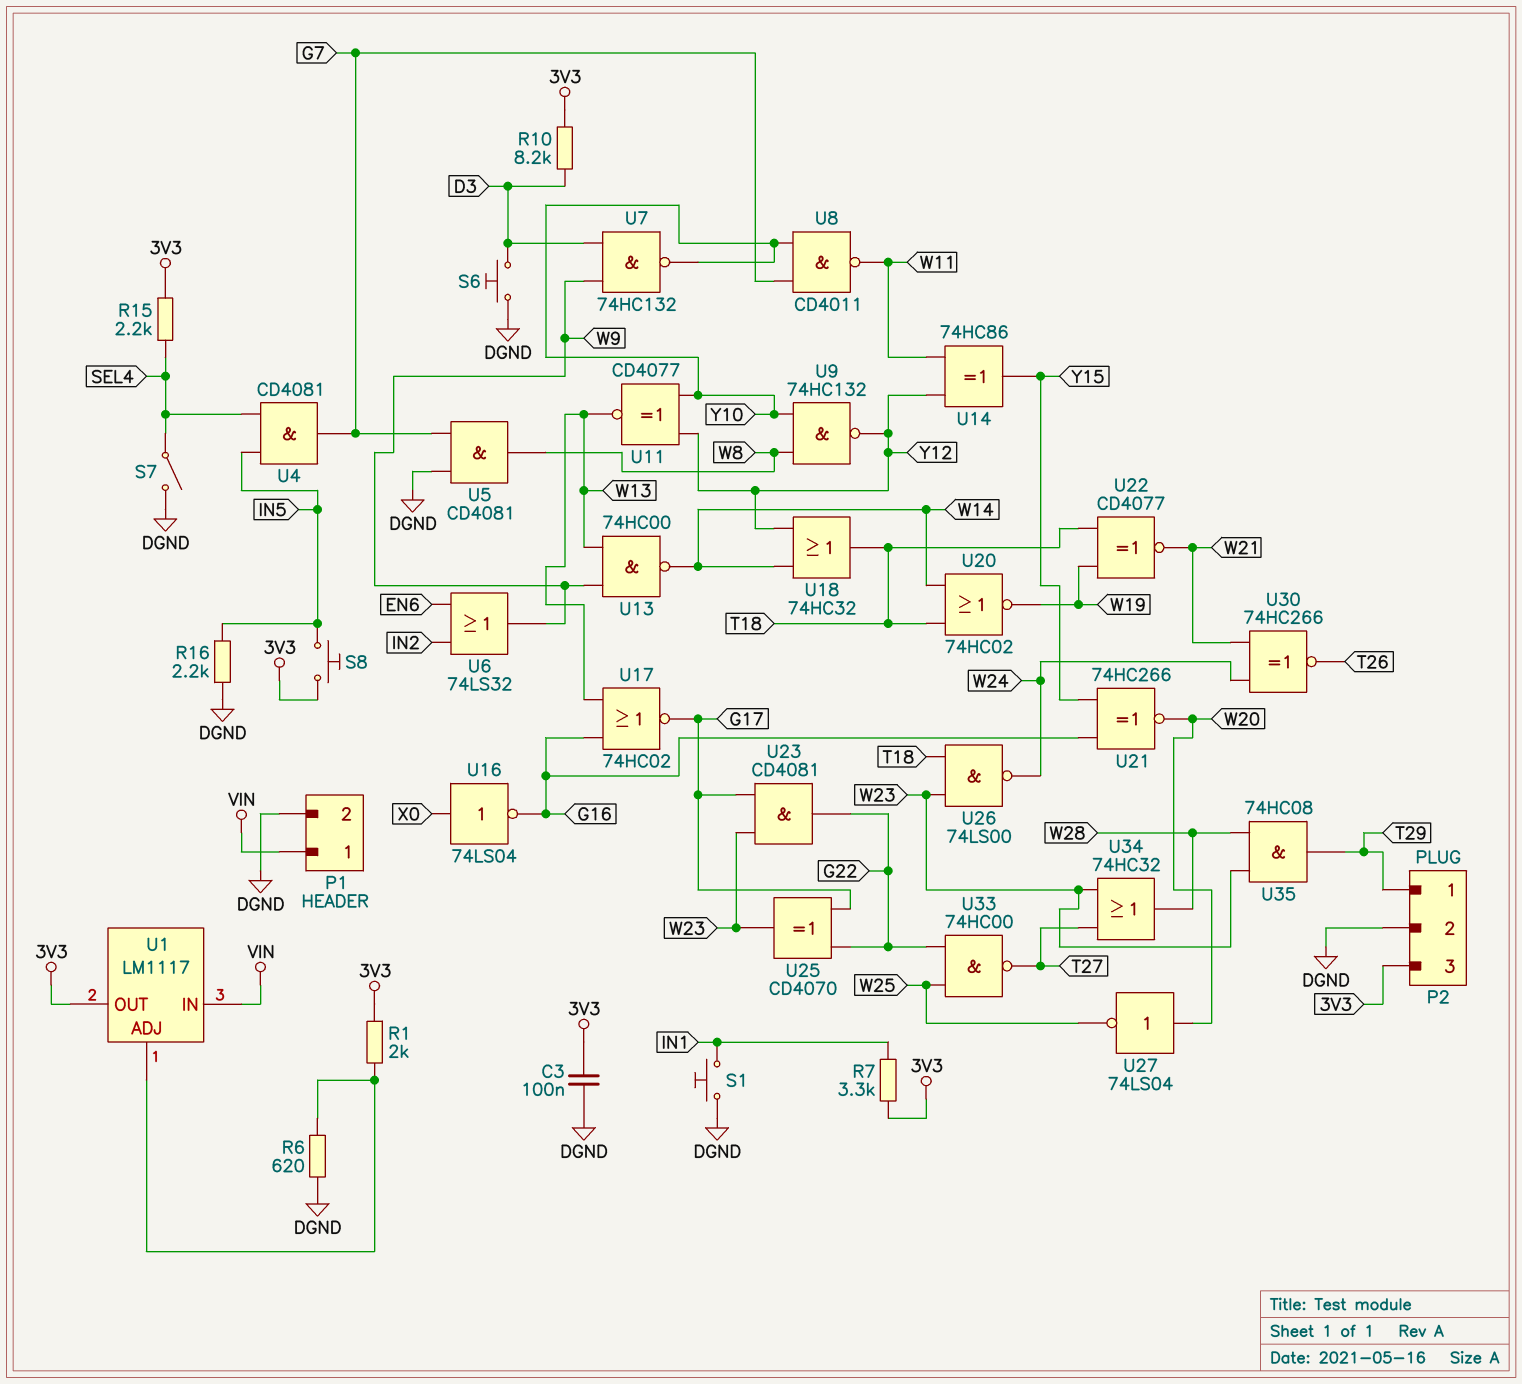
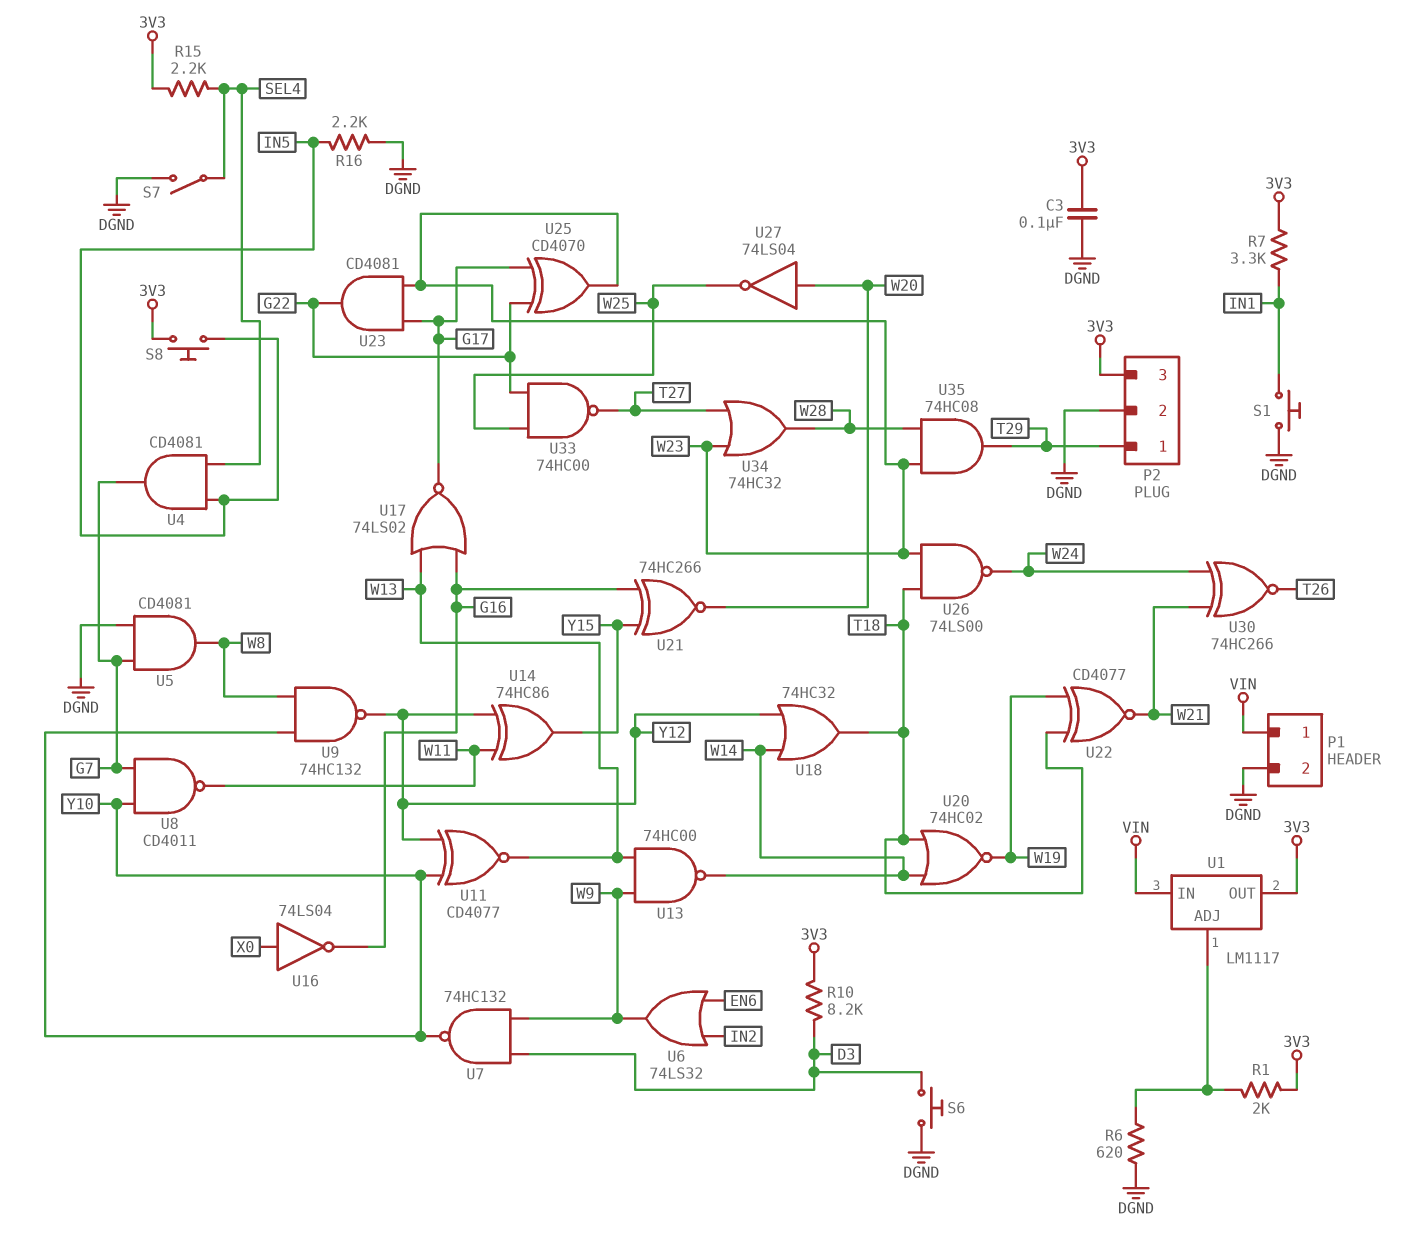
U17: NOR 74HC02 (in G16, in W13, out G17) -> NOR 74LS02 (in G16, in W13, out G17)

